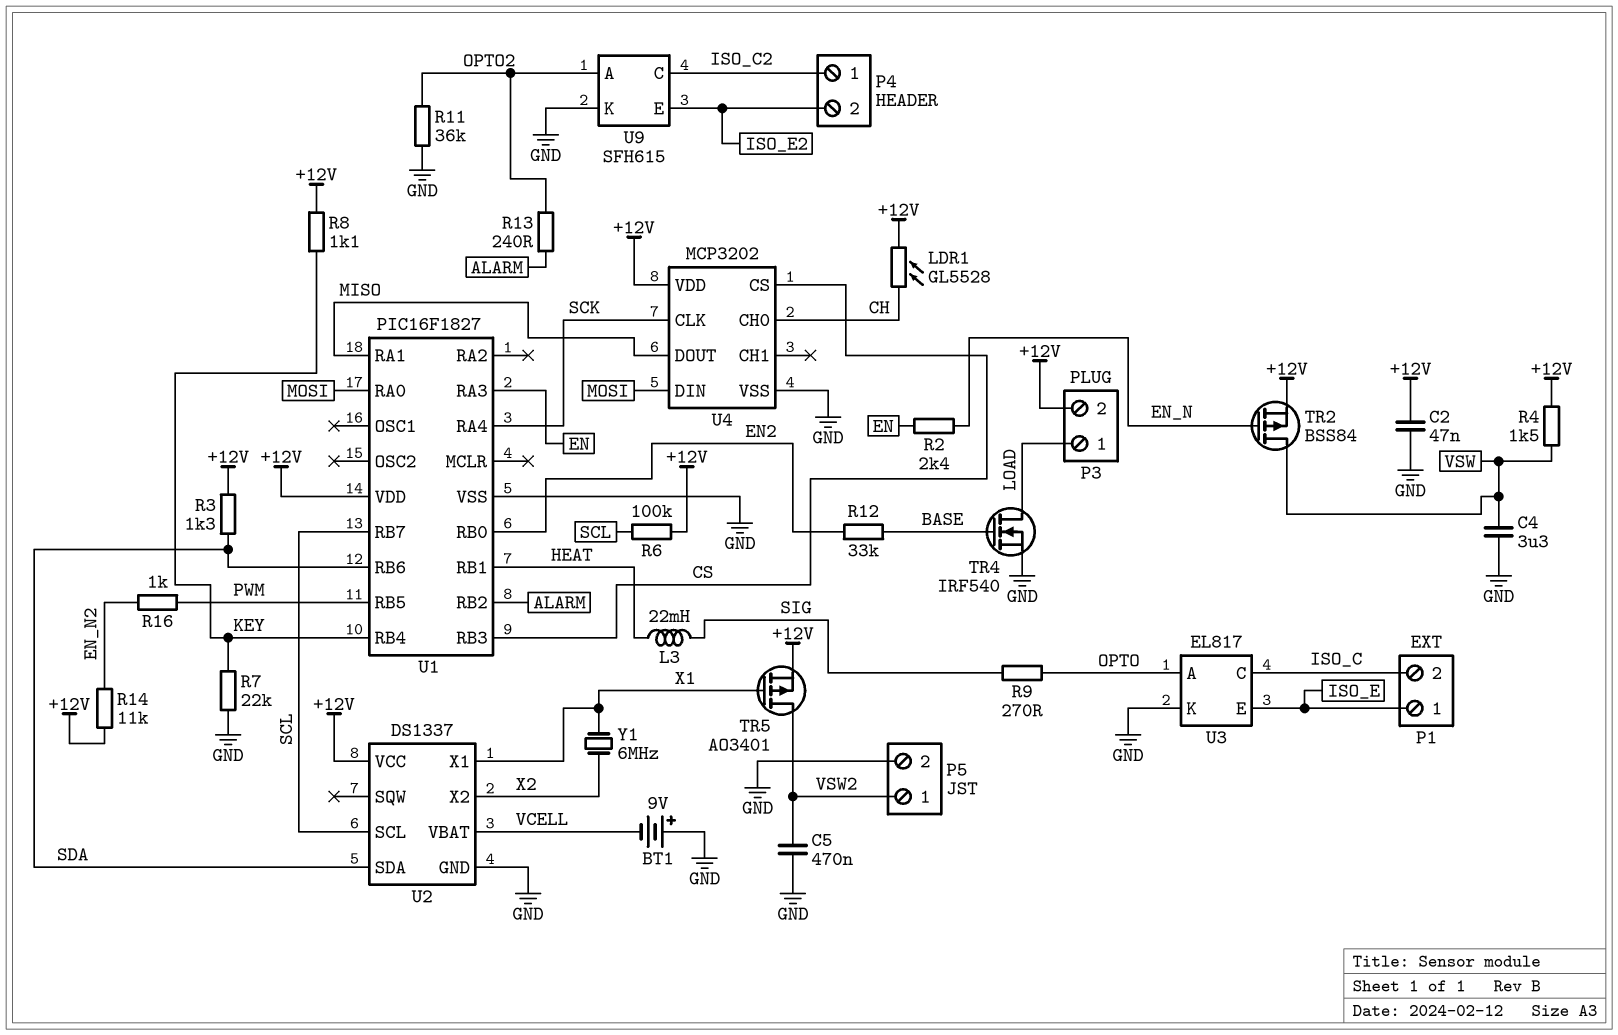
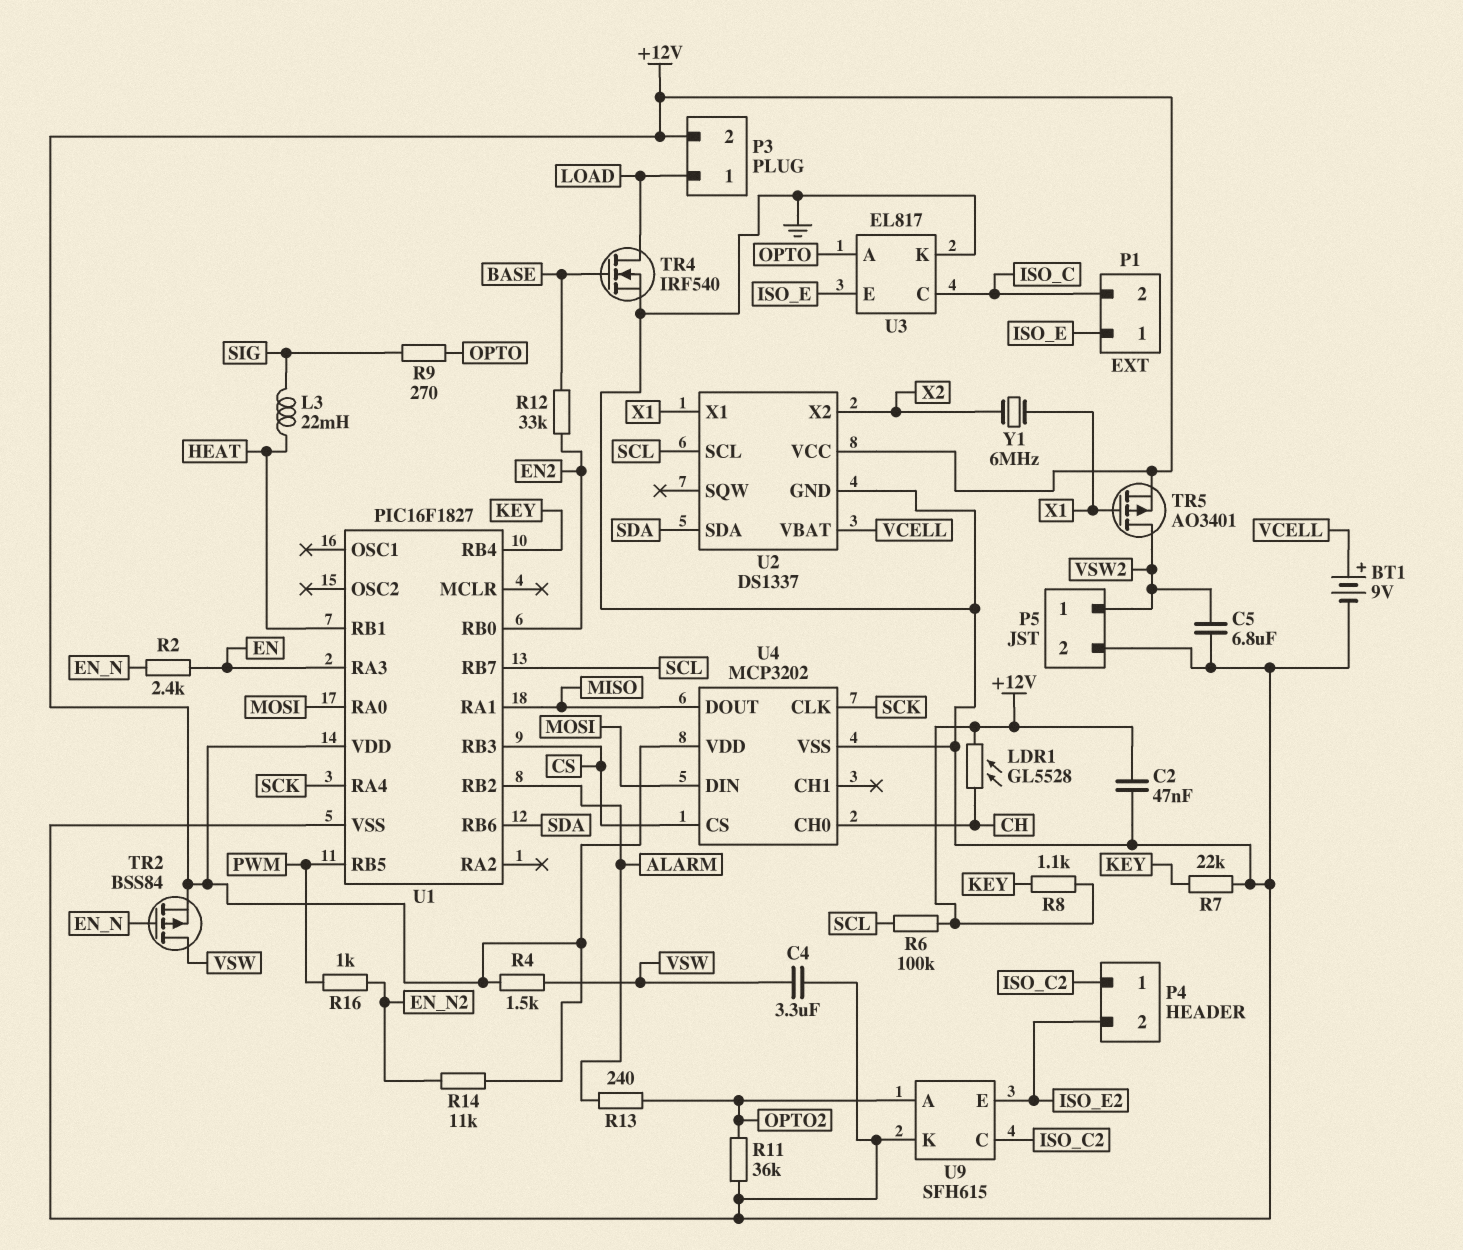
BT1: 9V (plus GND, minus VCELL) -> 9V (plus VCELL, minus GND)
C5: 470nF (GND, VSW2) -> 6.8uF (GND, VSW2)
R3: 1.3k (+12V, SDA) -> none

